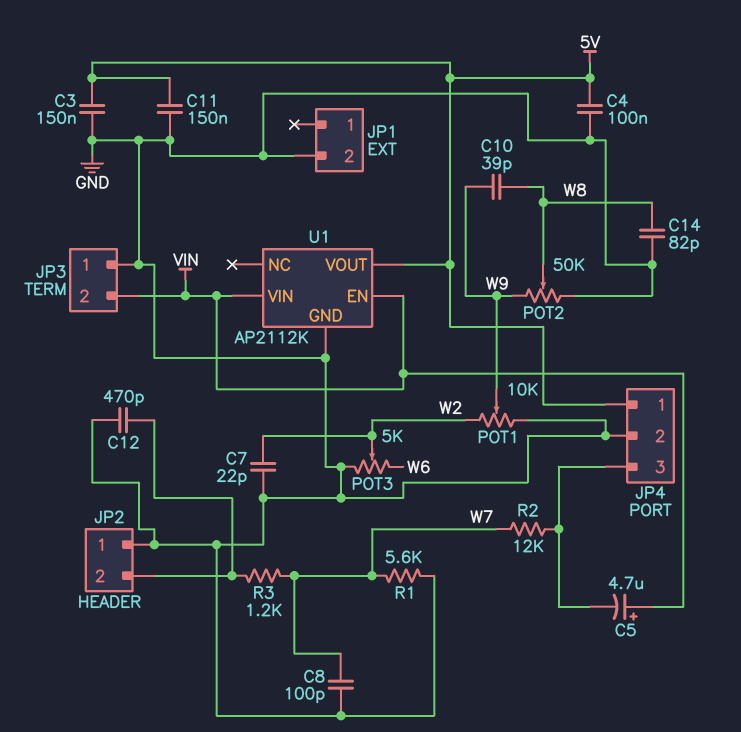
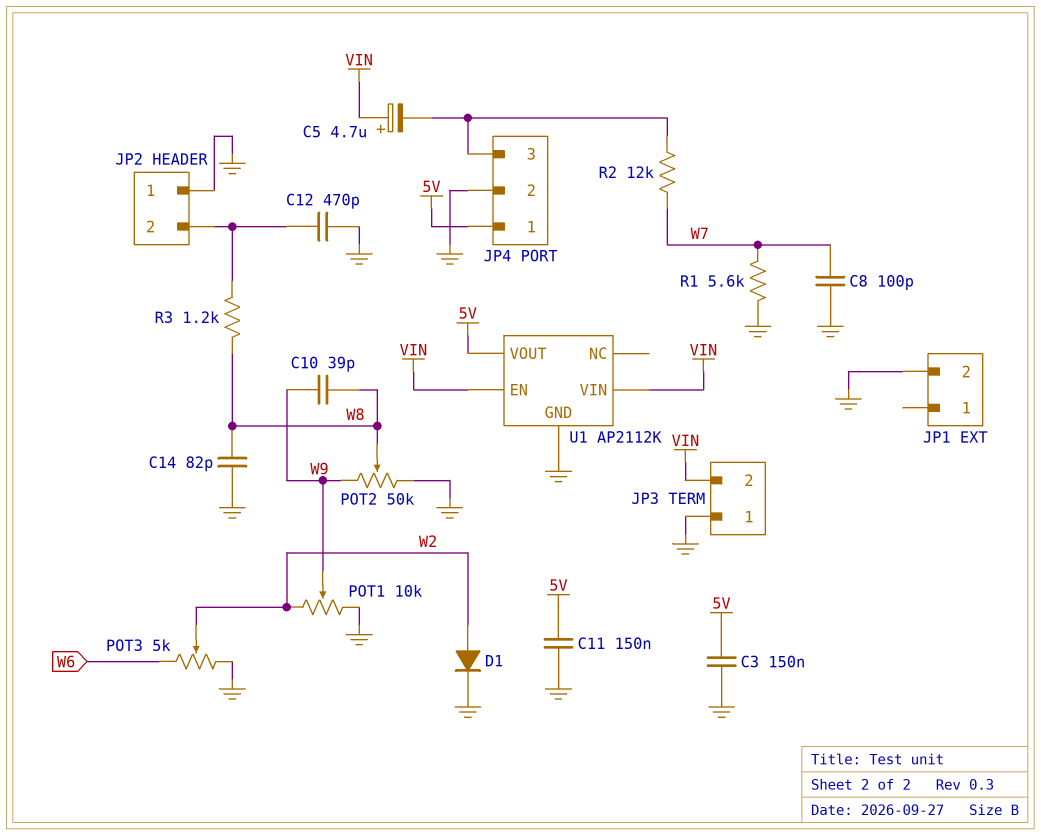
C4: 100nF (5V, GND) -> none
C7: 22pF (GND, W2) -> none
D1: none -> diode (A W2, K GND)
R3: 1.2k (JP2/2, W7) -> 1.2k (JP2/2, W8)

